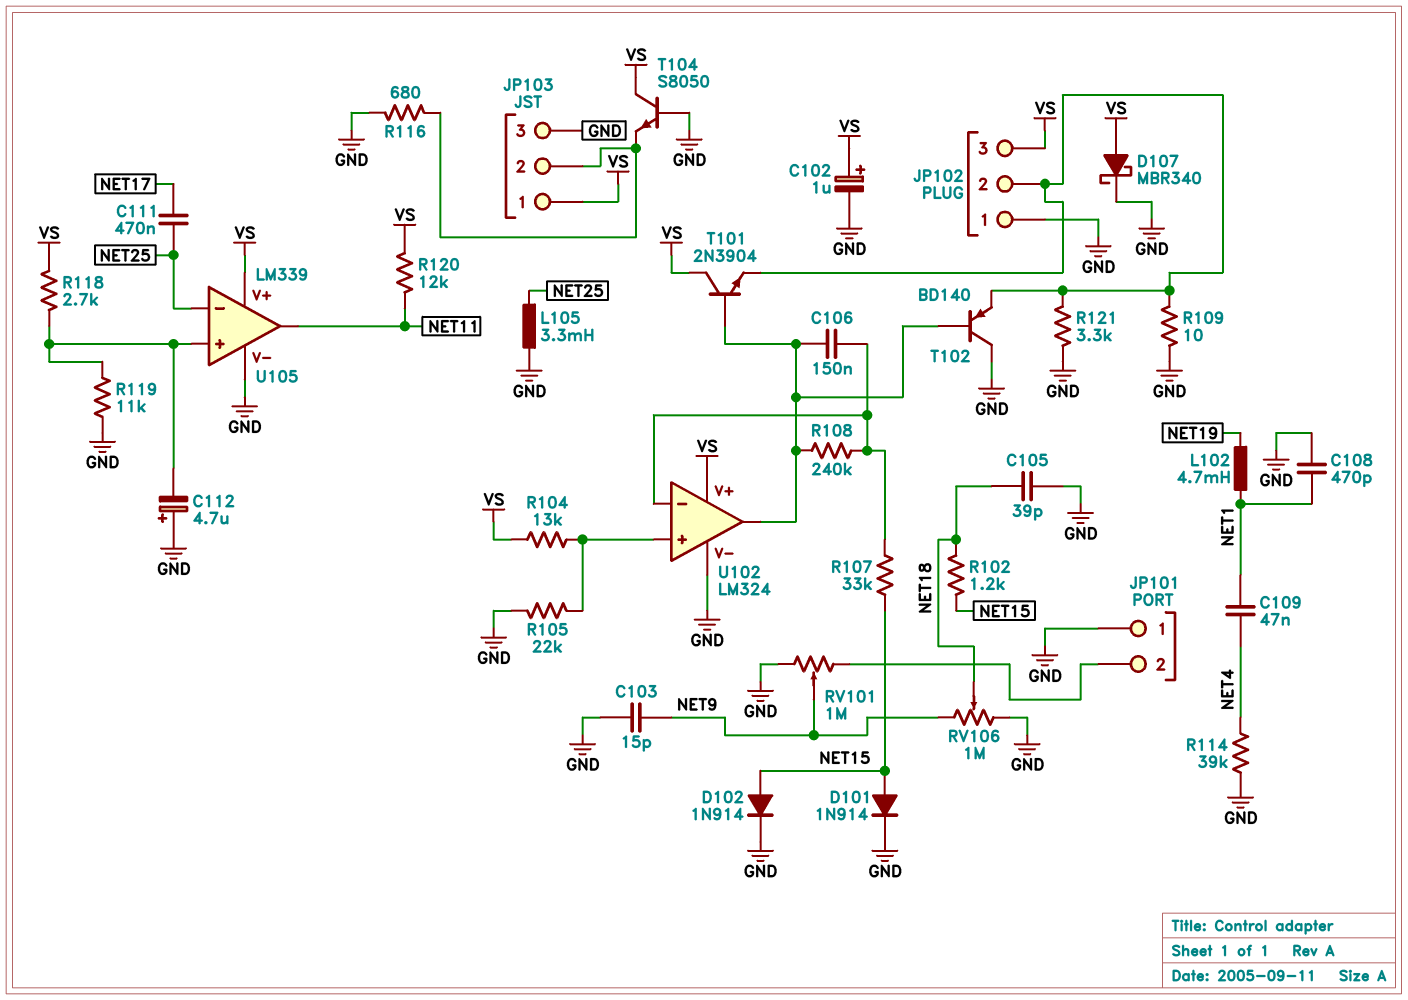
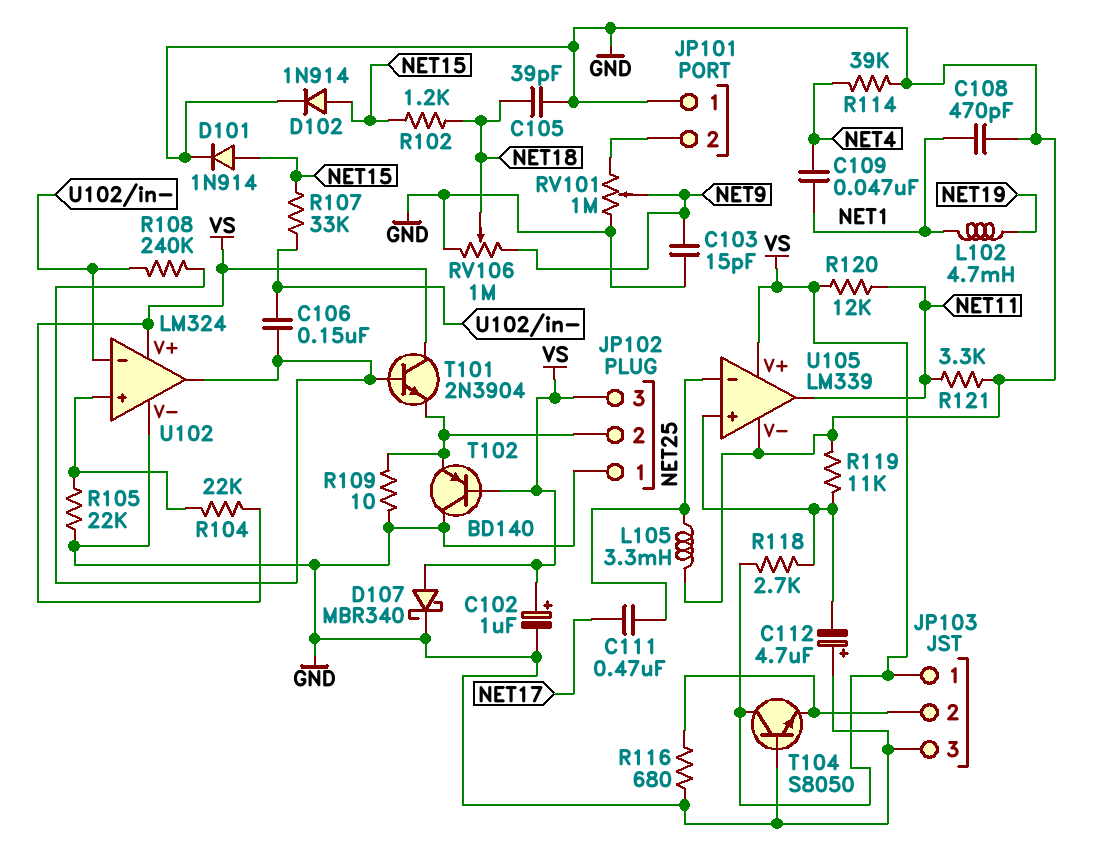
R104: 13k (U102/in+, VS) -> 22k (U102/in+, VS)
R121: 3.3k (GND, JP102/2) -> 3.3k (GND, NET11)
T102: PNP BD140 (B U102/out, C GND, E JP102/2) -> PNP BD140 (B VS, C GND, E JP102/2)

